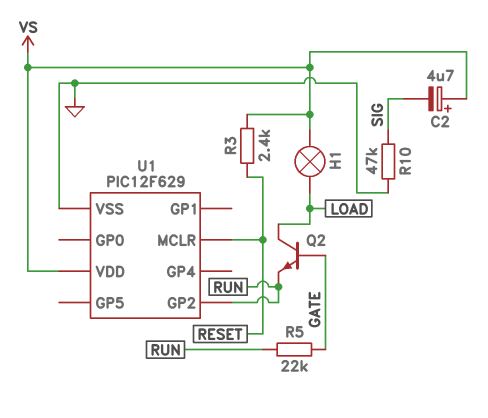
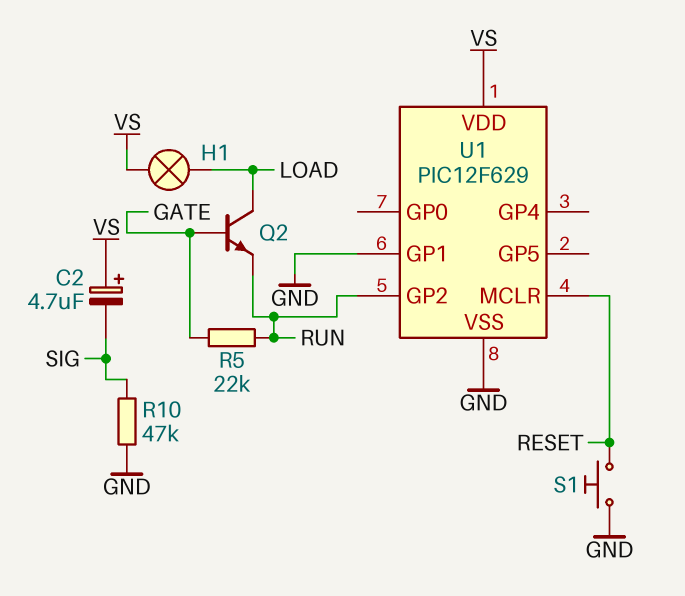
R3: 2.4k (RESET, VS) -> none
S1: none -> button (GND, RESET)
U1 pin GP1: none -> GND

